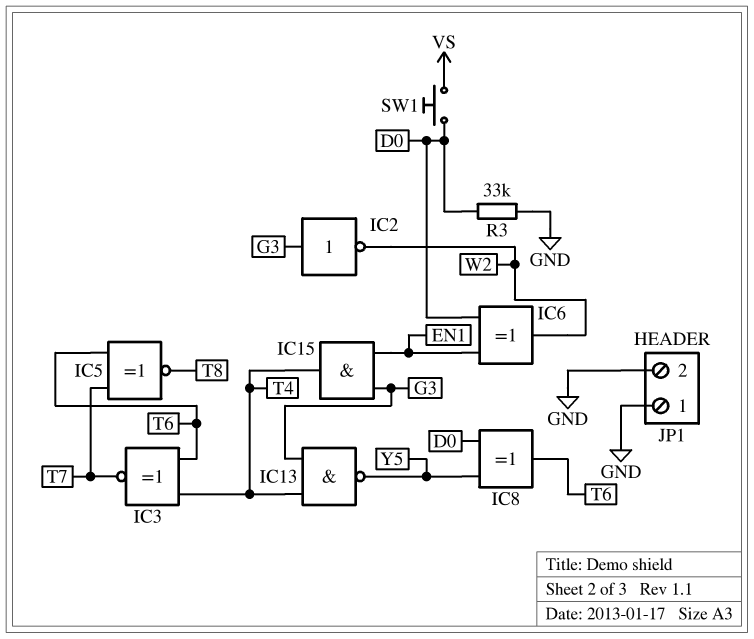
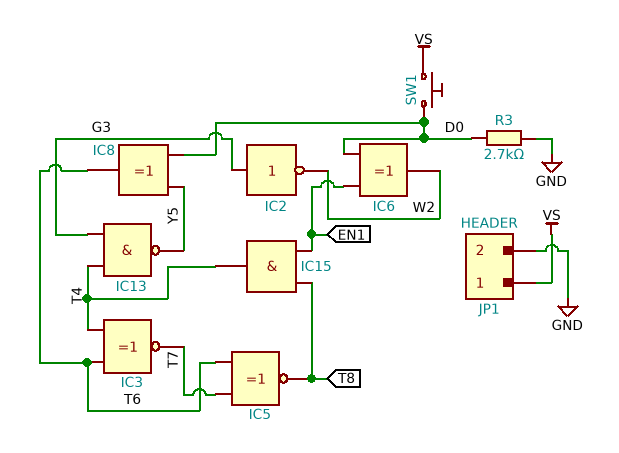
IC15: AND (in EN1, in G3, out T4) -> AND (in EN1, in T8, out T4)
JP1 pin 1: GND -> VS
R3: 33k (D0, GND) -> 2.7k (D0, GND)

